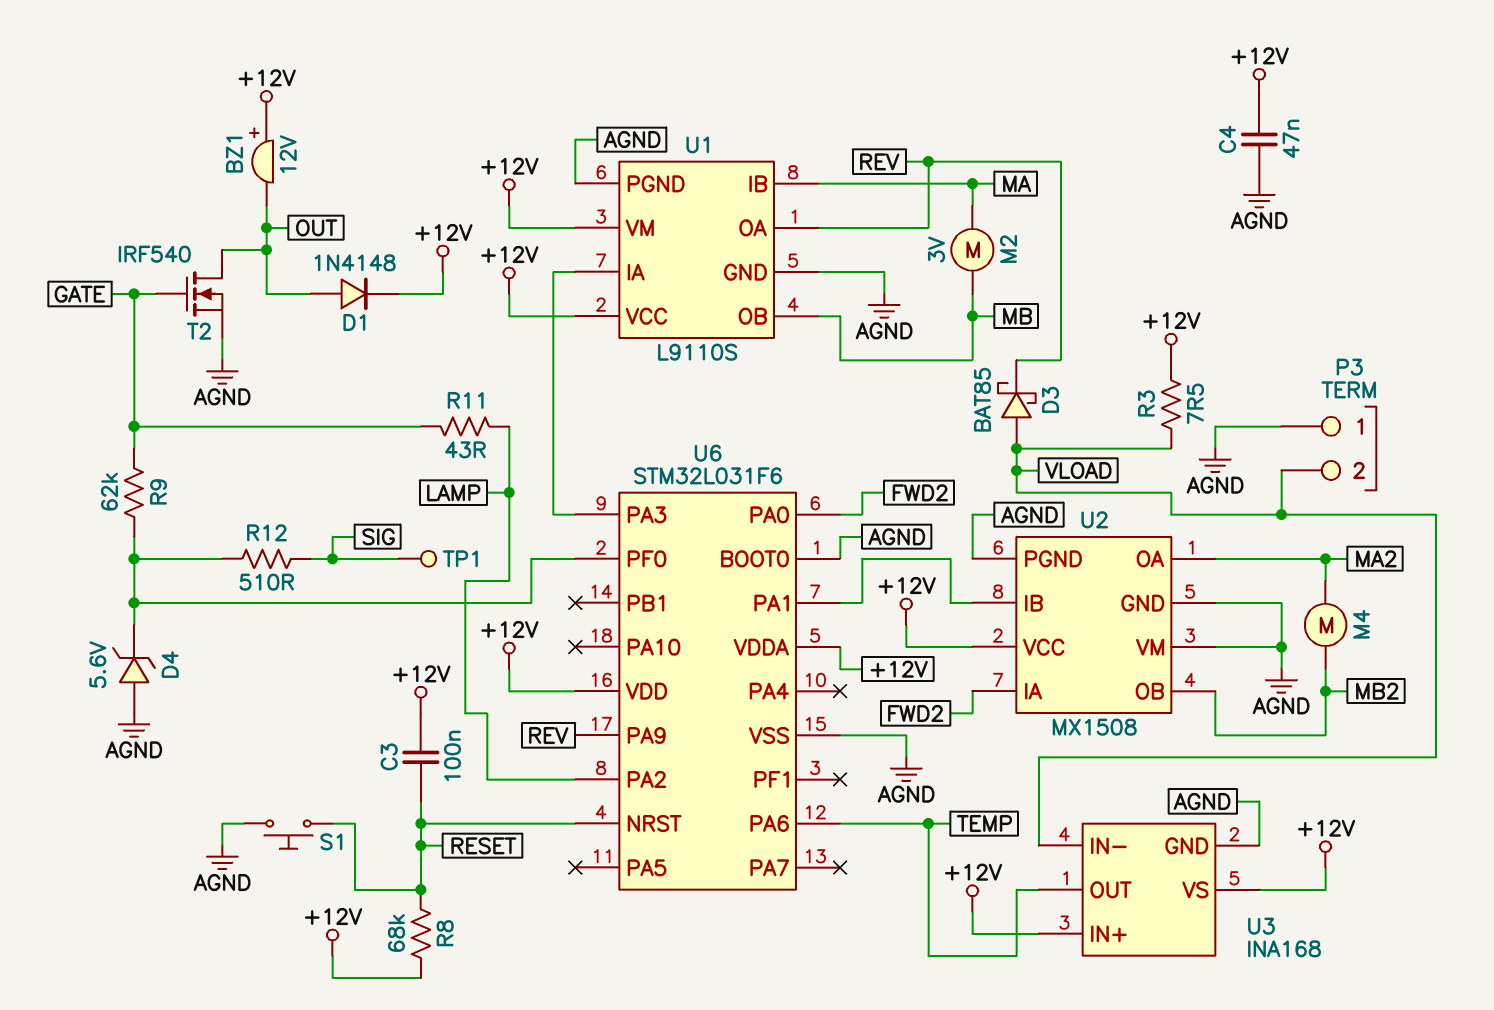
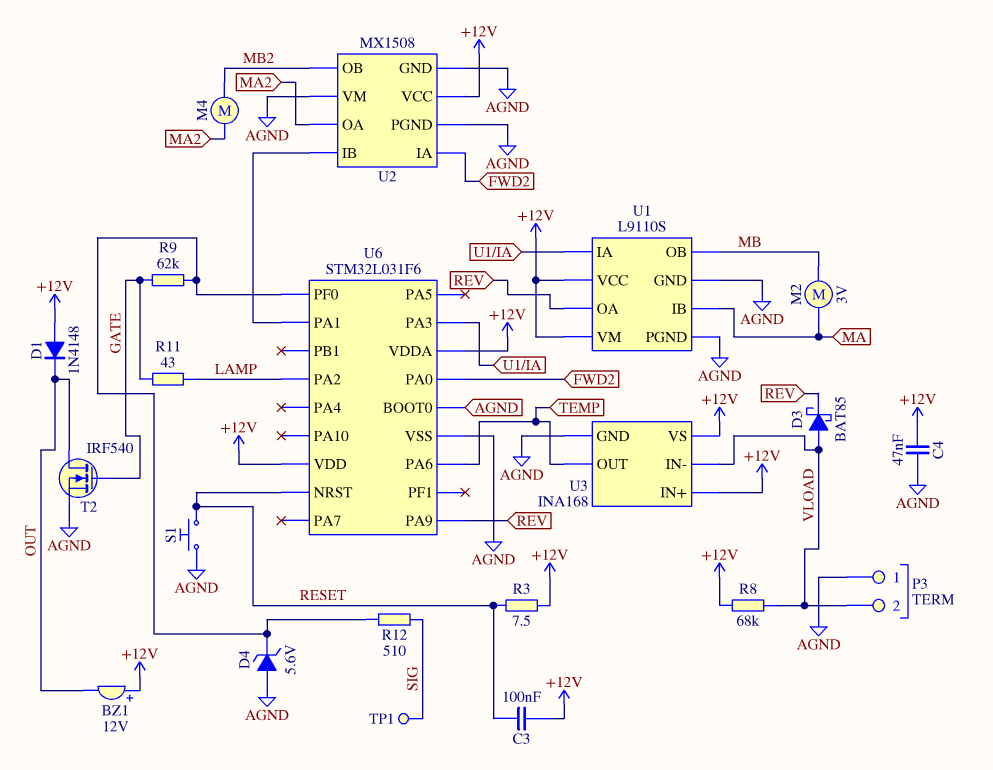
D1: diode 1N4148 (A OUT, K +12V) -> diode 1N4148 (A +12V, K OUT)
R3: 7.5 (+12V, VLOAD) -> 7.5 (+12V, RESET)
R8: 68k (+12V, RESET) -> 68k (+12V, VLOAD)

